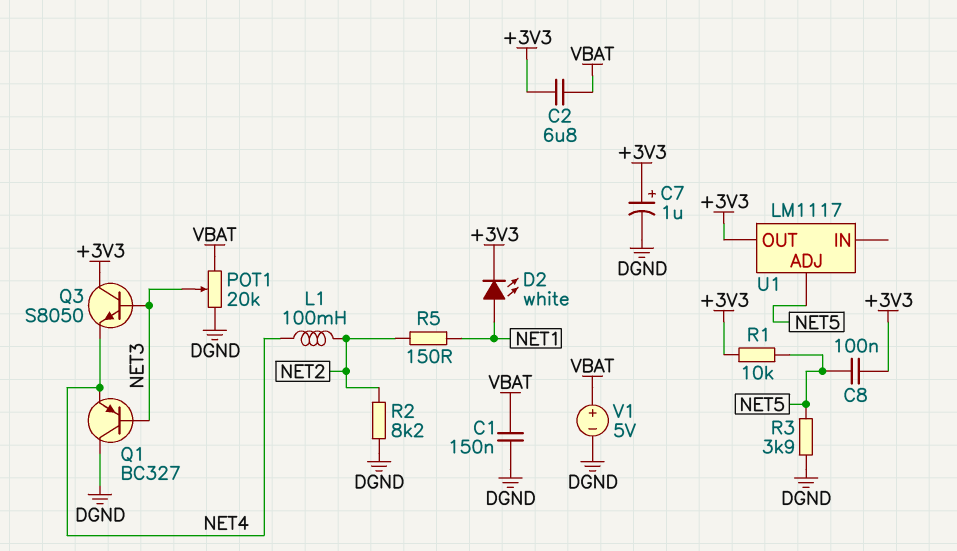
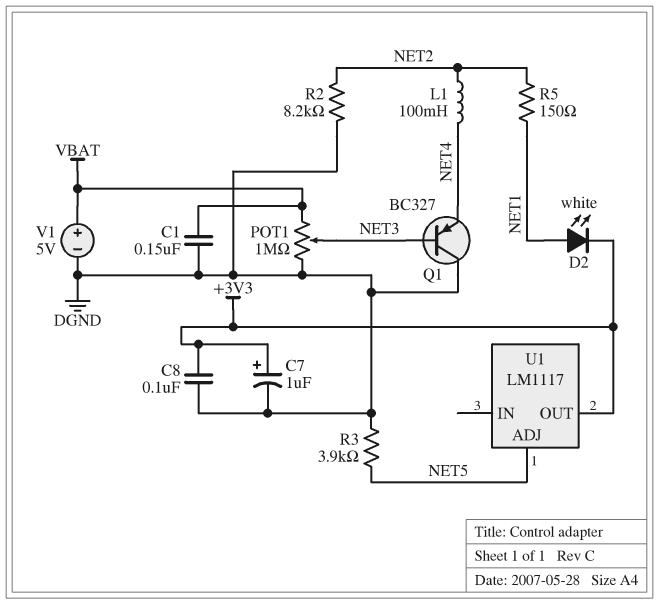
C2: 6.8uF (+3V3, VBAT) -> none
C8: 100nF (+3V3, NET5) -> 100nF (+3V3, DGND)
POT1: 20k (DGND, VBAT, wiper NET3) -> 1M (DGND, VBAT, wiper NET3)
Q3: NPN S8050 (B NET3, C +3V3, E NET4) -> none
R1: 10k (+3V3, NET5) -> none

